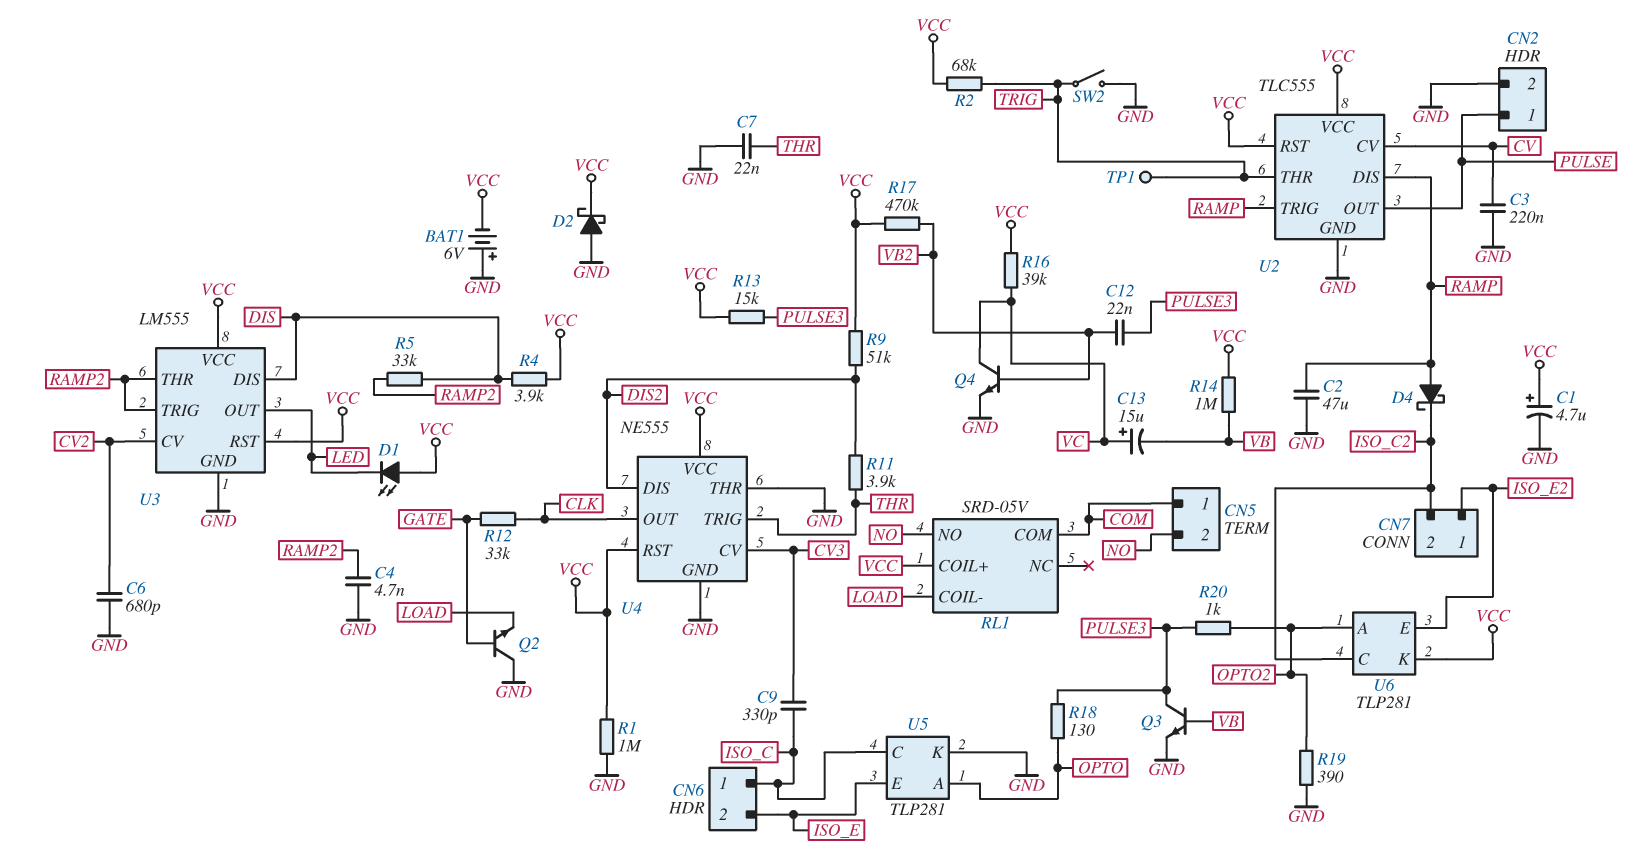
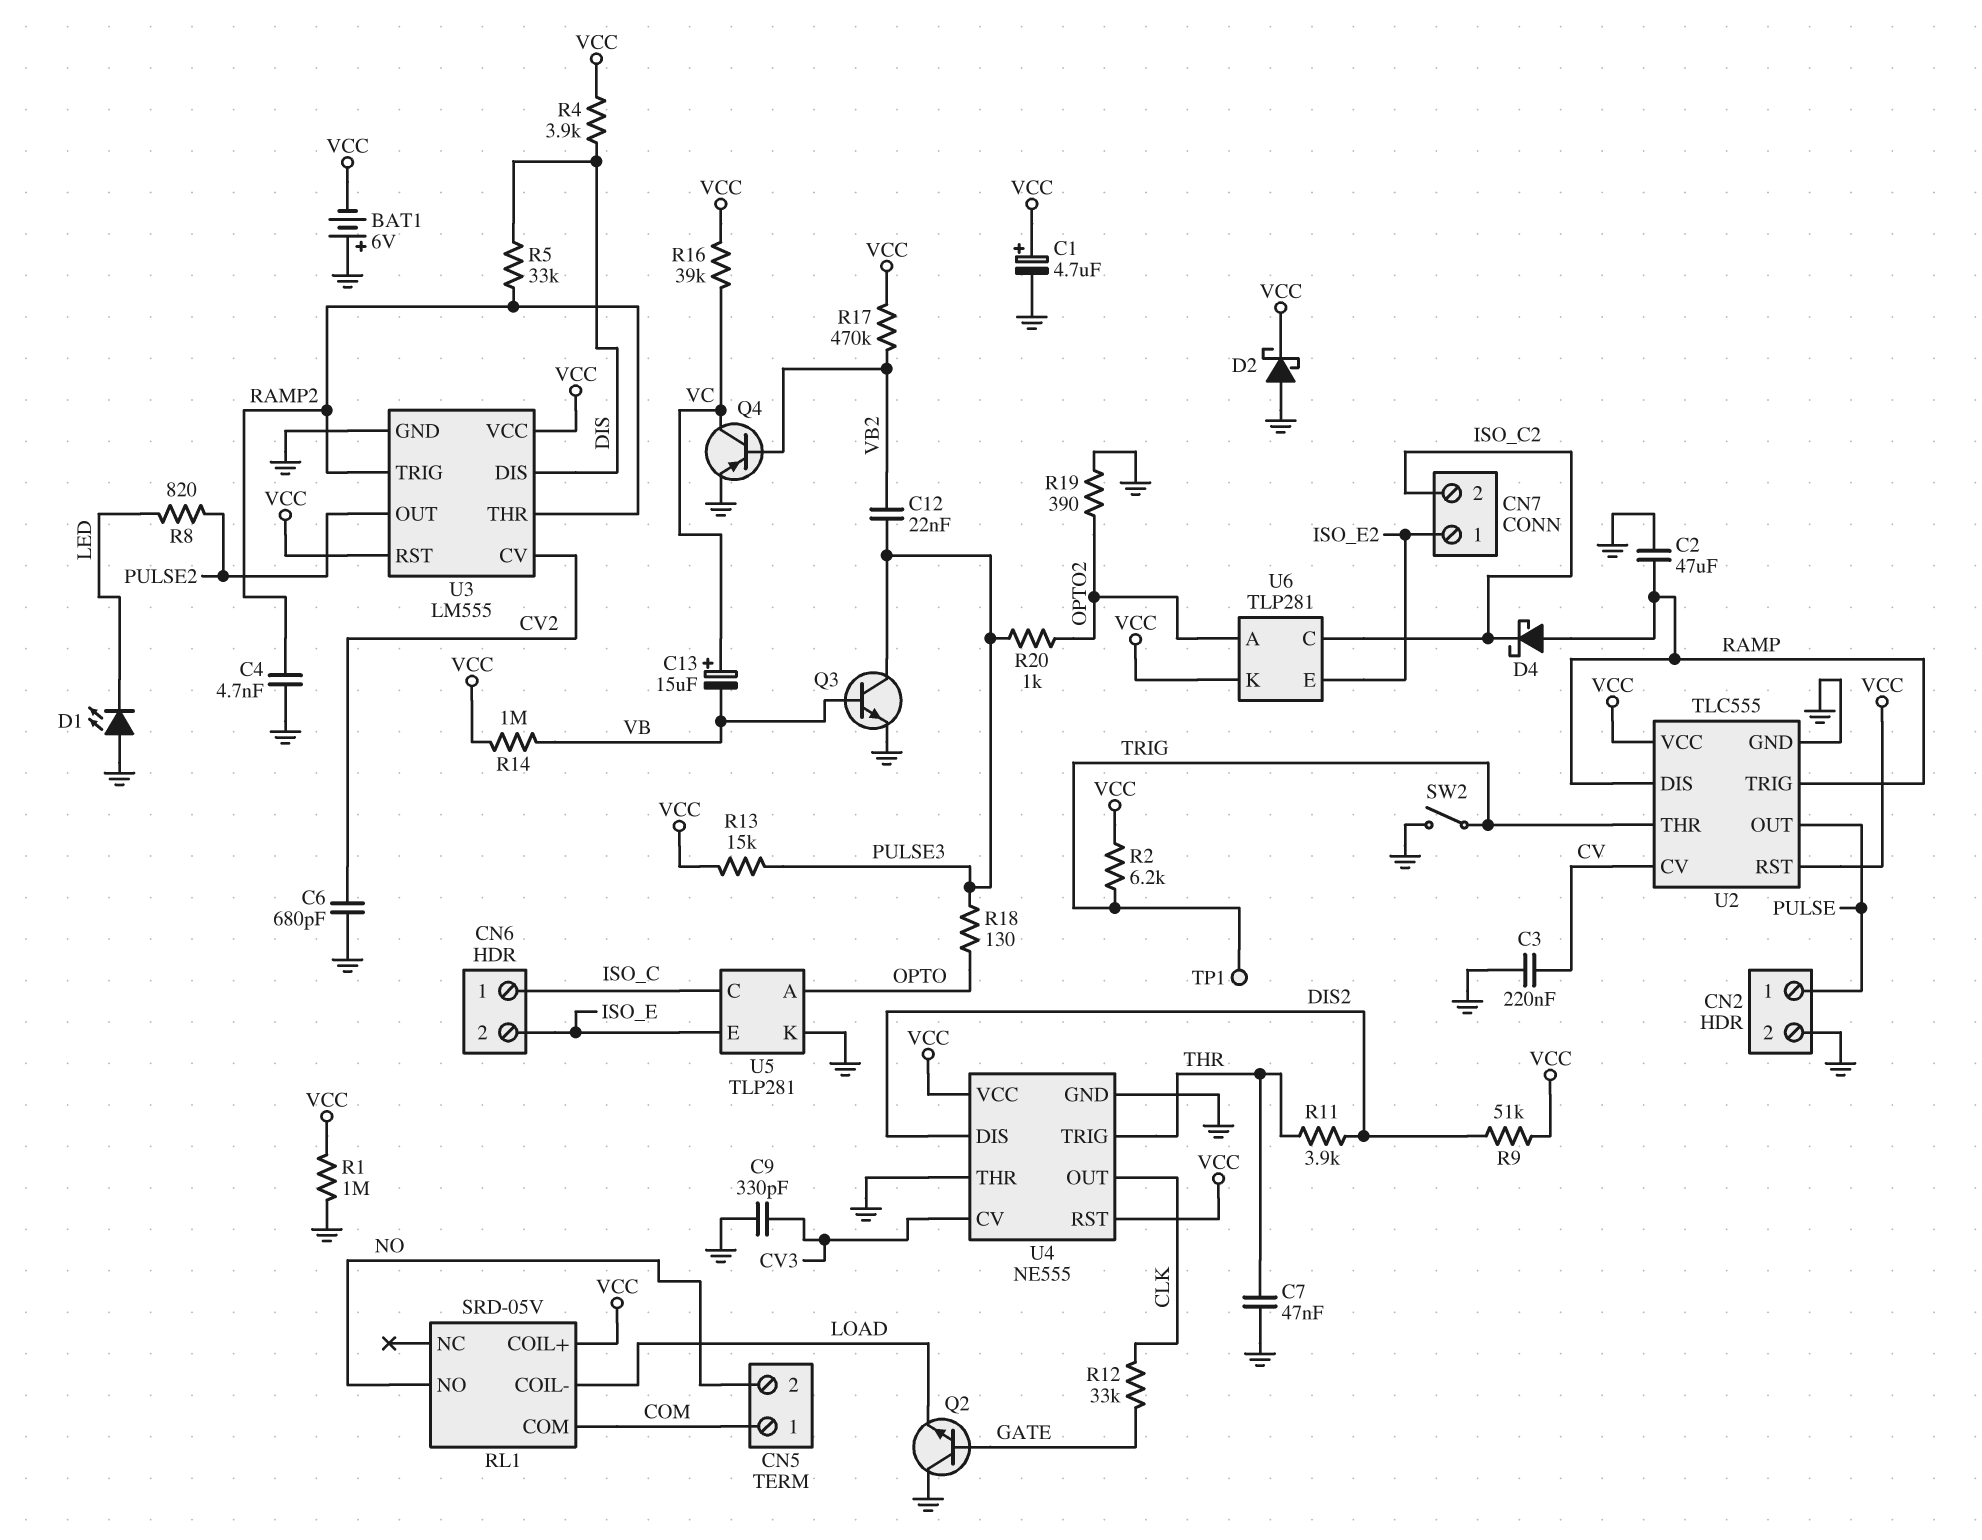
C7: 22nF (GND, THR) -> 47nF (GND, THR)
C9: 330pF (CV3, ISO_C) -> 330pF (CV3, GND)
D1: LED (A VCC, K LED) -> LED (A GND, K LED)
Q4: NPN (B VB2, C VC, E GND) -> PNP (B VB2, C VC, E GND)
R2: 68k (TRIG, VCC) -> 6.2k (TRIG, VCC)
R8: none -> 820 (LED, PULSE2)
U3 pin OUT: LED -> PULSE2

